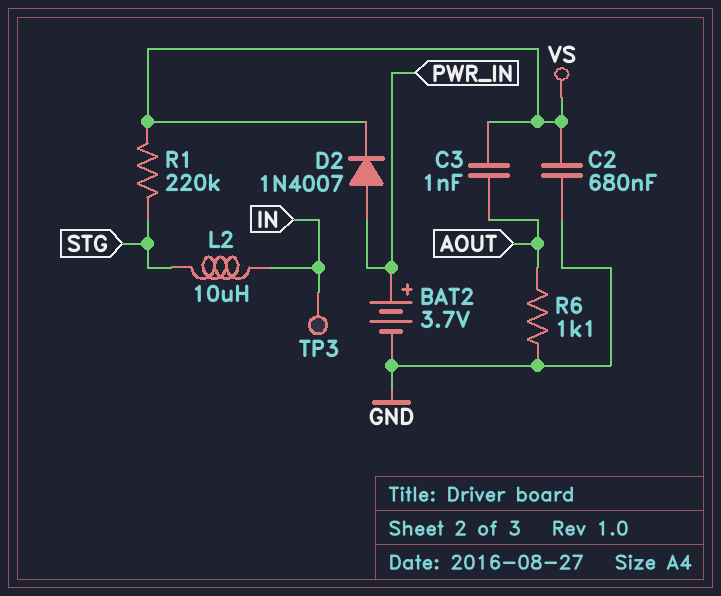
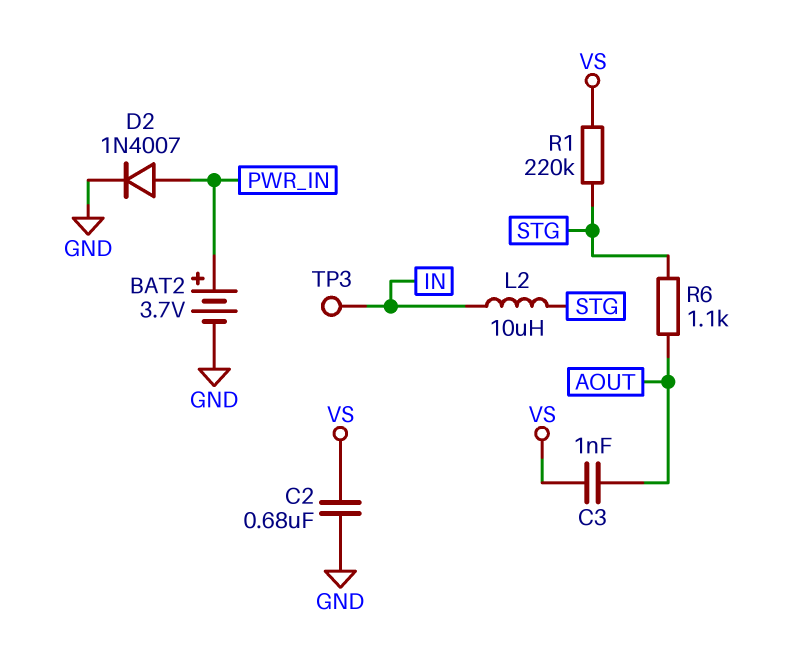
D2: diode 1N4007 (A PWR_IN, K VS) -> diode 1N4007 (A PWR_IN, K GND)
R6: 1.1k (AOUT, GND) -> 1.1k (AOUT, STG)

